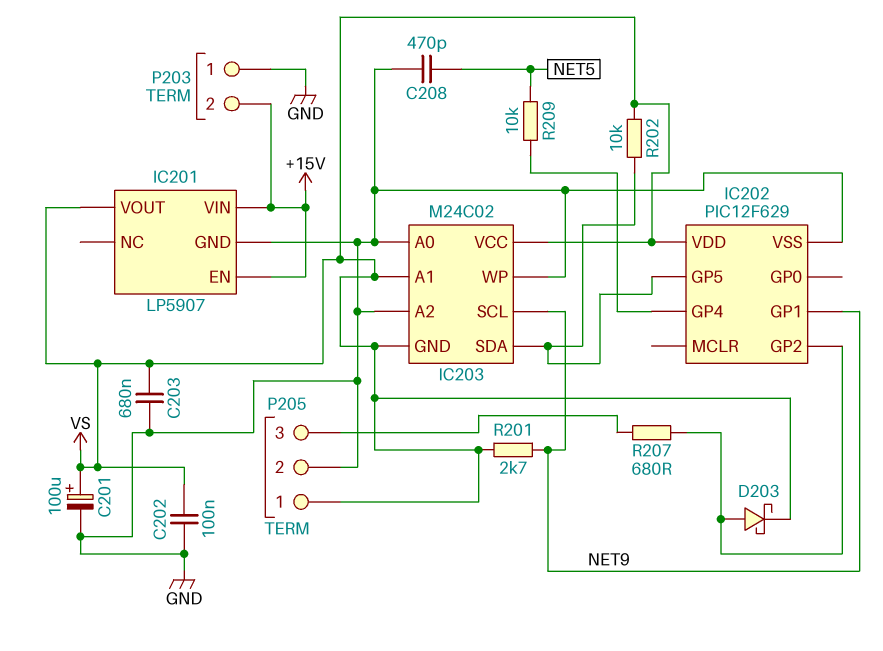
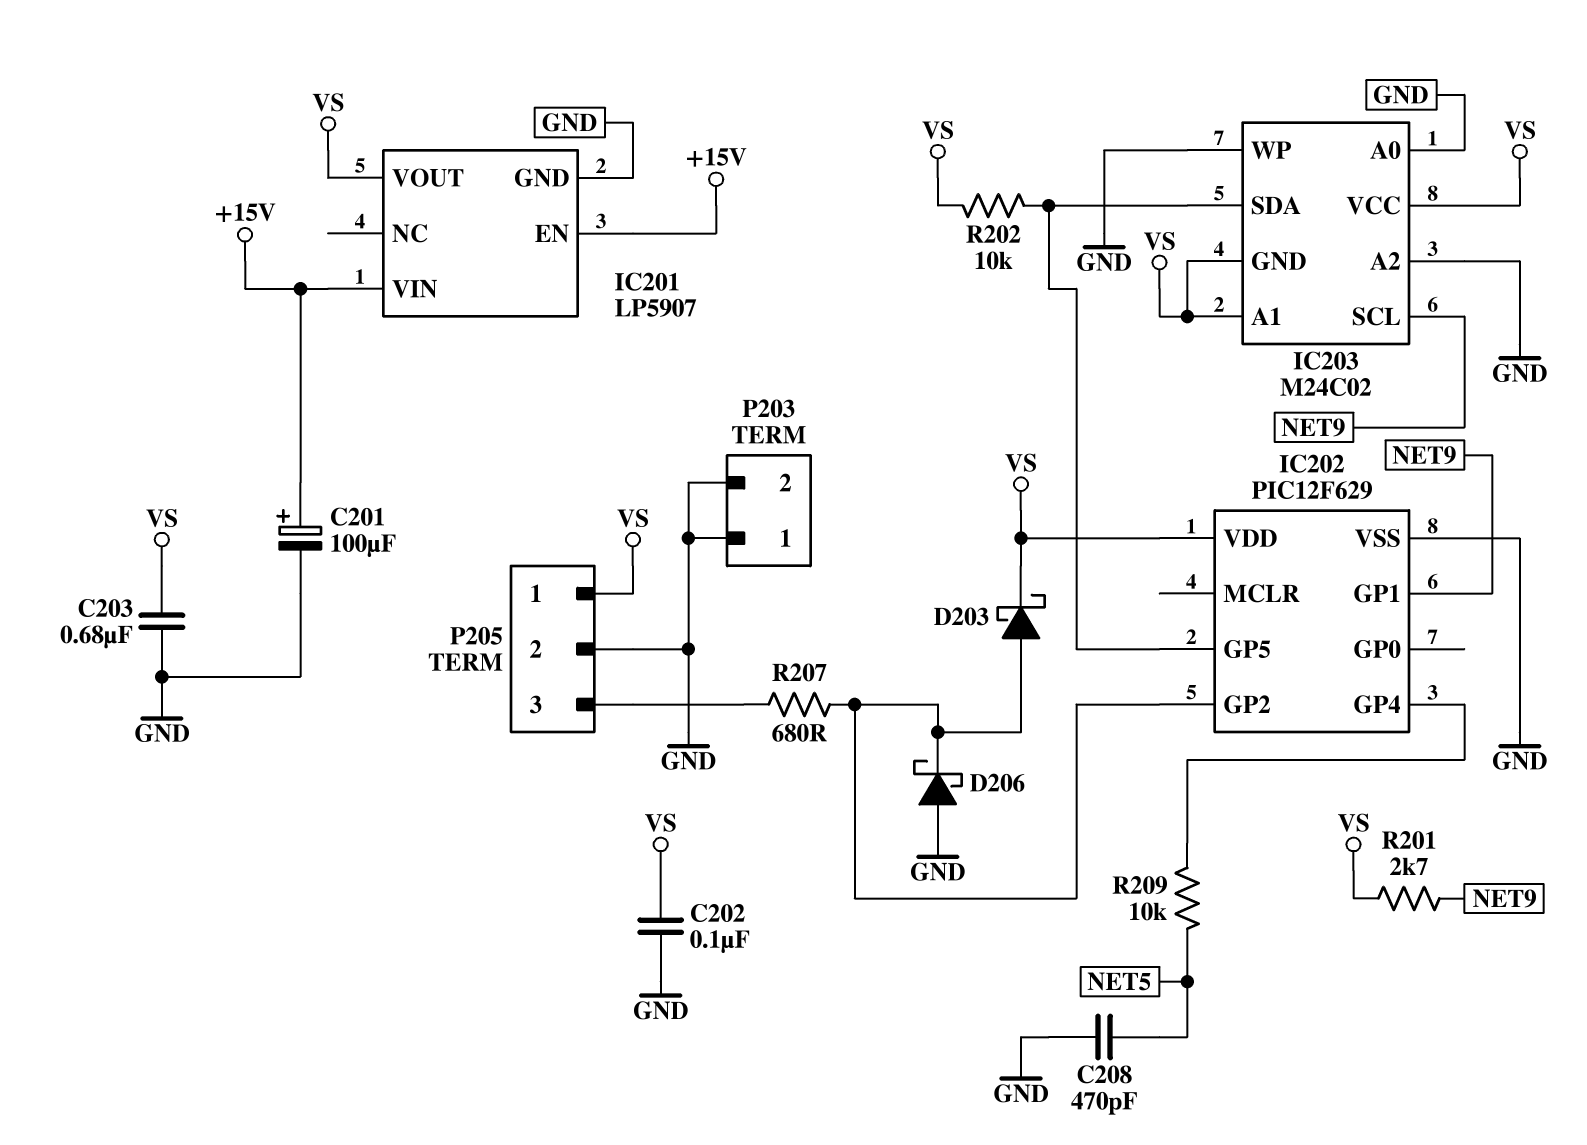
C201: 100uF (plus VS, minus GND) -> 100uF (plus +15V, minus GND)
D206: none -> schottky (A GND, K IC202/GP2)
P203 pin 2: +15V -> GND

